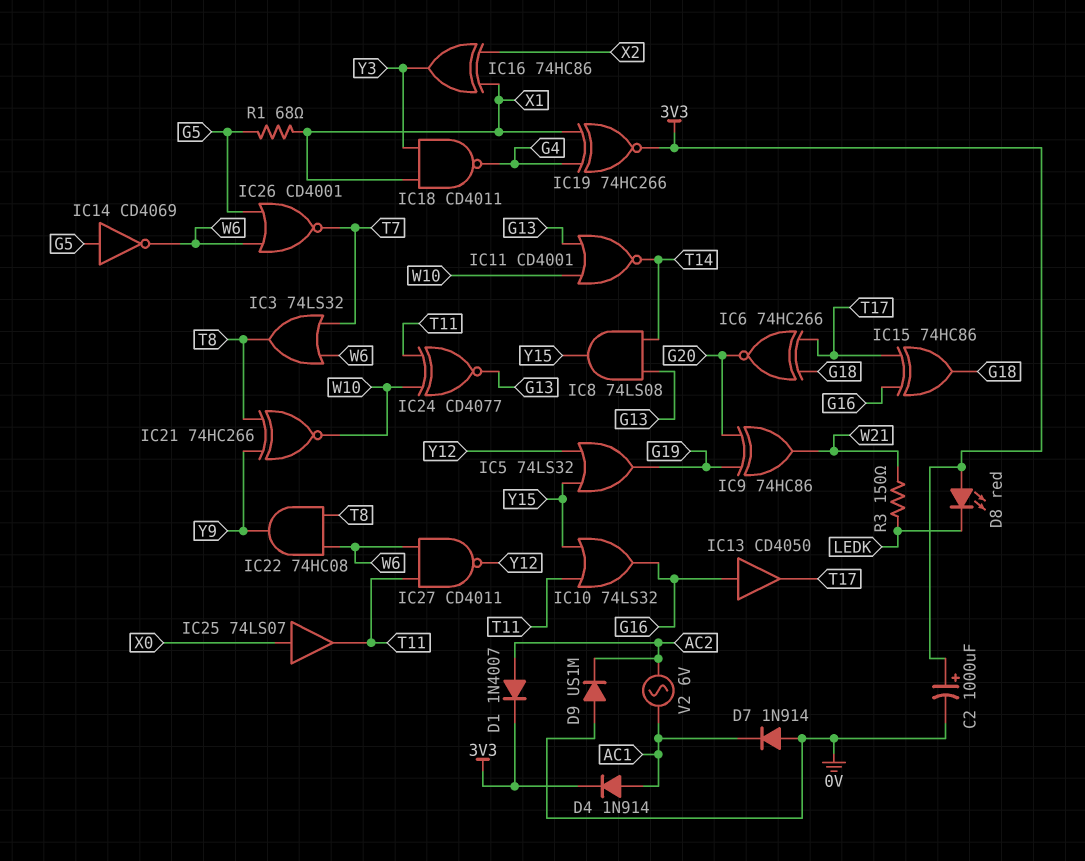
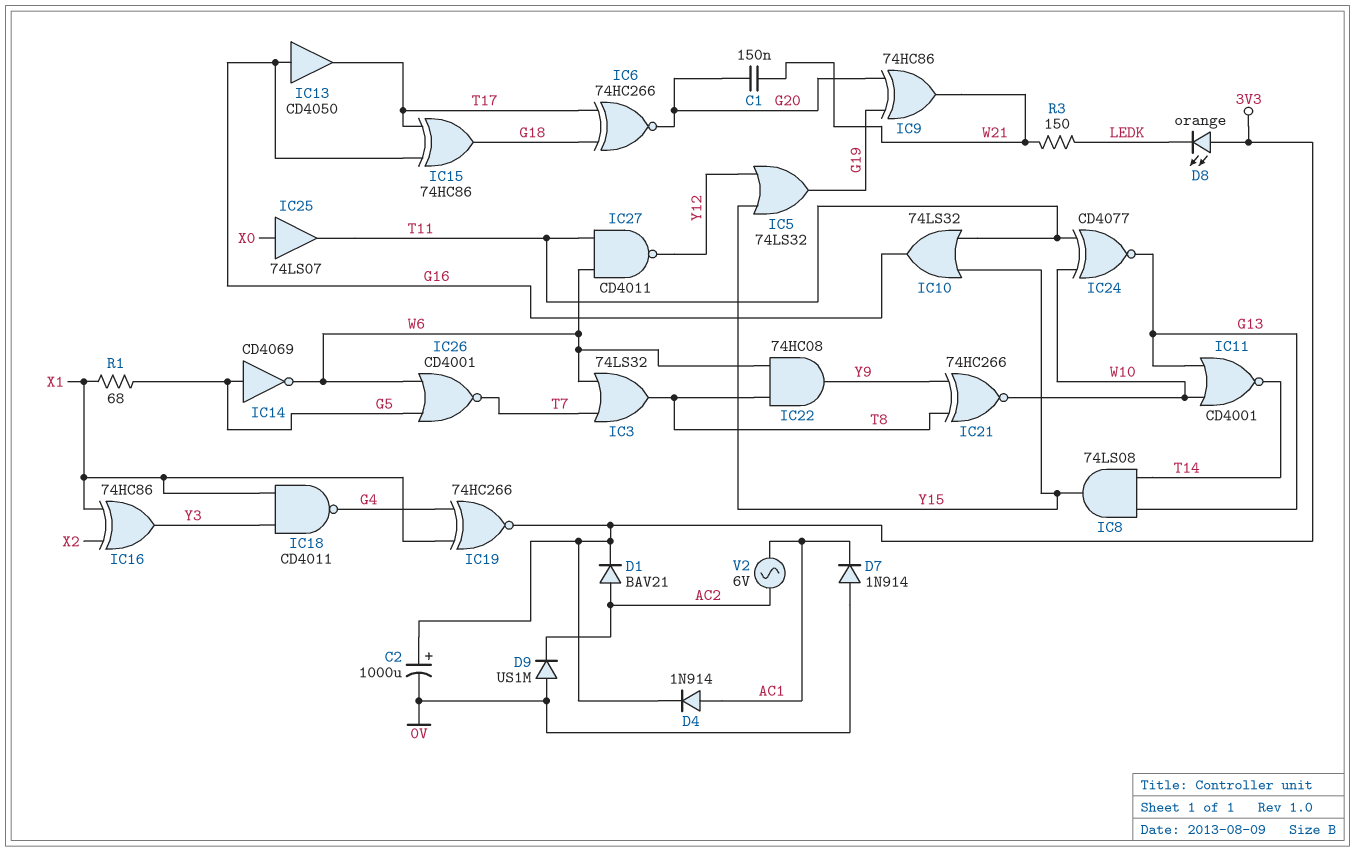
C1: none -> 150nF (G20, W21)
D1: diode 1N4007 (A AC2, K 3V3) -> diode BAV21 (A AC2, K 3V3)
D8: LED red (A 3V3, K LEDK) -> LED orange (A 3V3, K LEDK)

